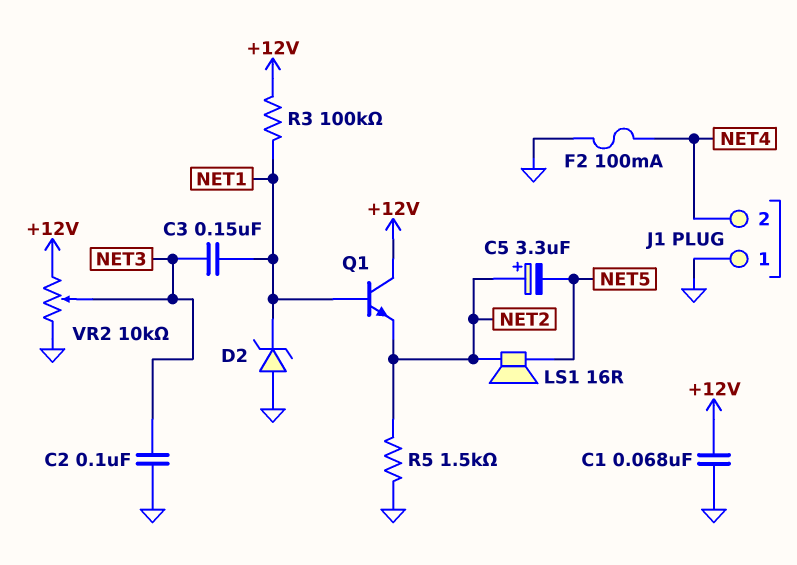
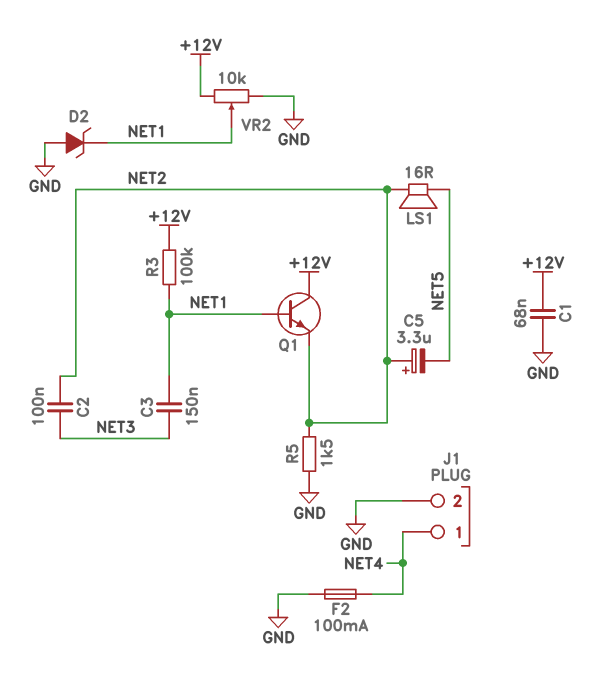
C2: 100nF (GND, NET3) -> 100nF (NET2, NET3)
J1 pin 1: GND -> NET4
J1 pin 2: NET4 -> GND
VR2: 10k (+12V, GND, wiper NET3) -> 10k (+12V, GND, wiper NET1)

